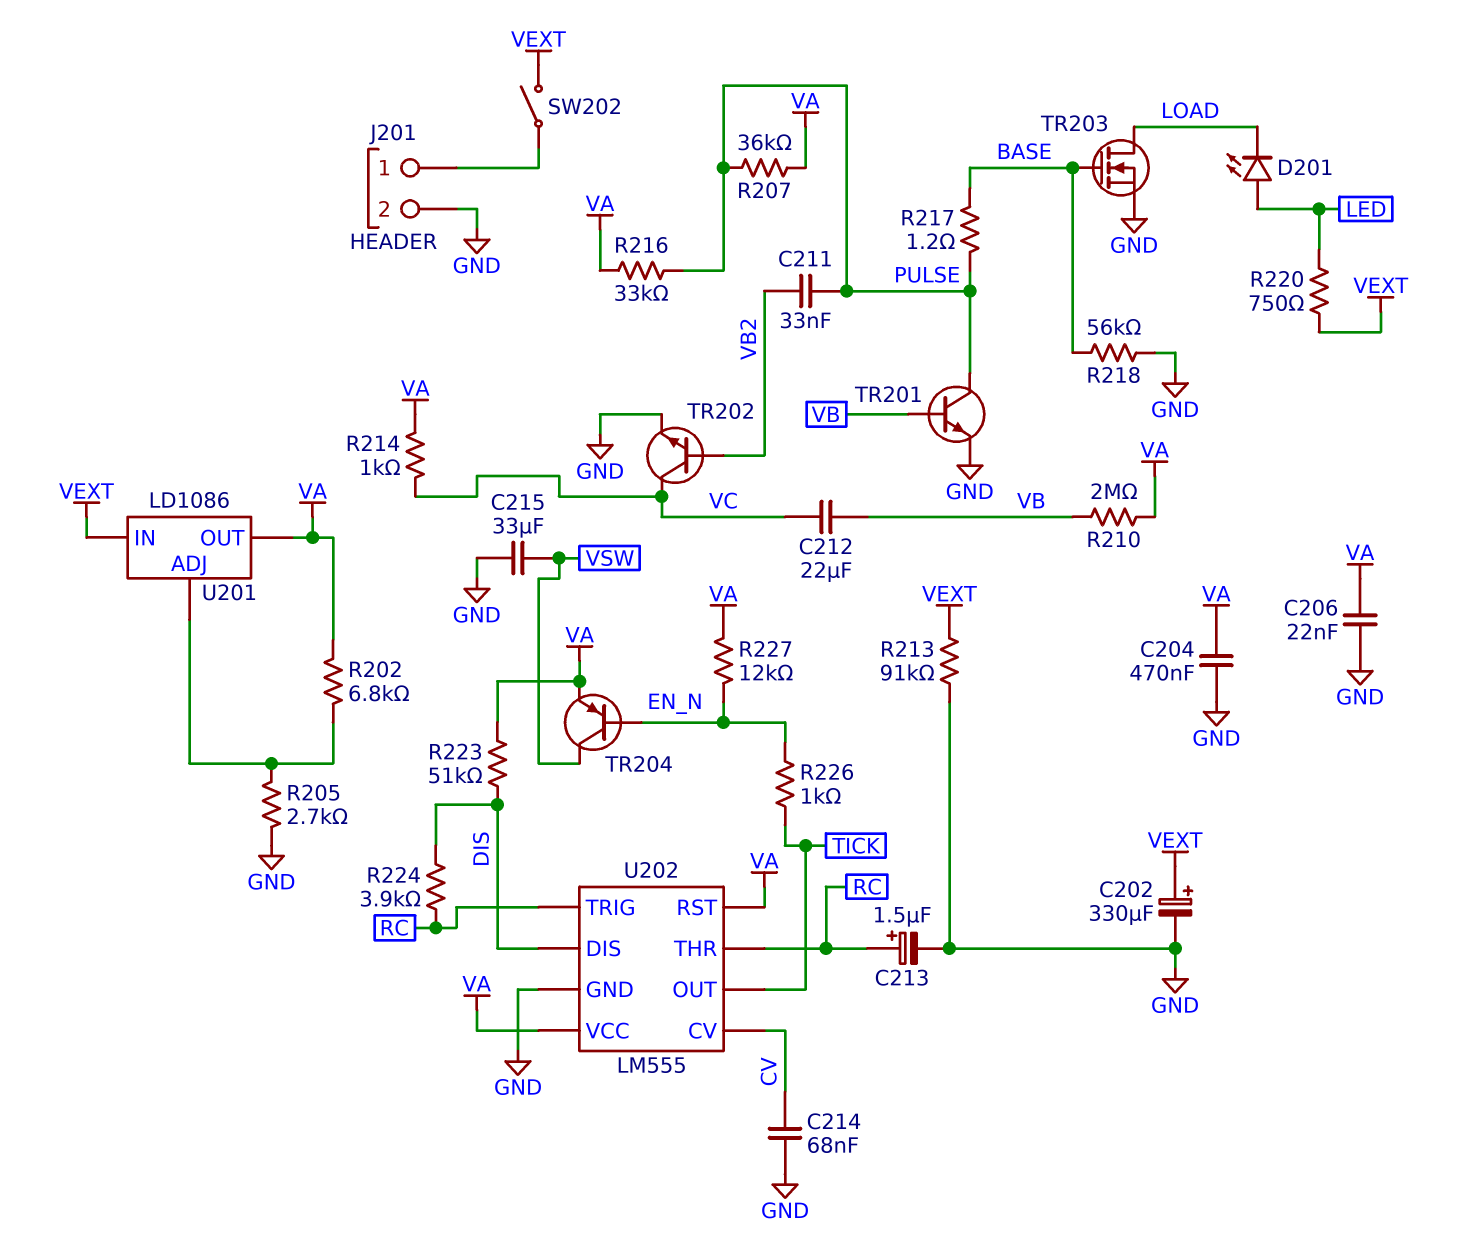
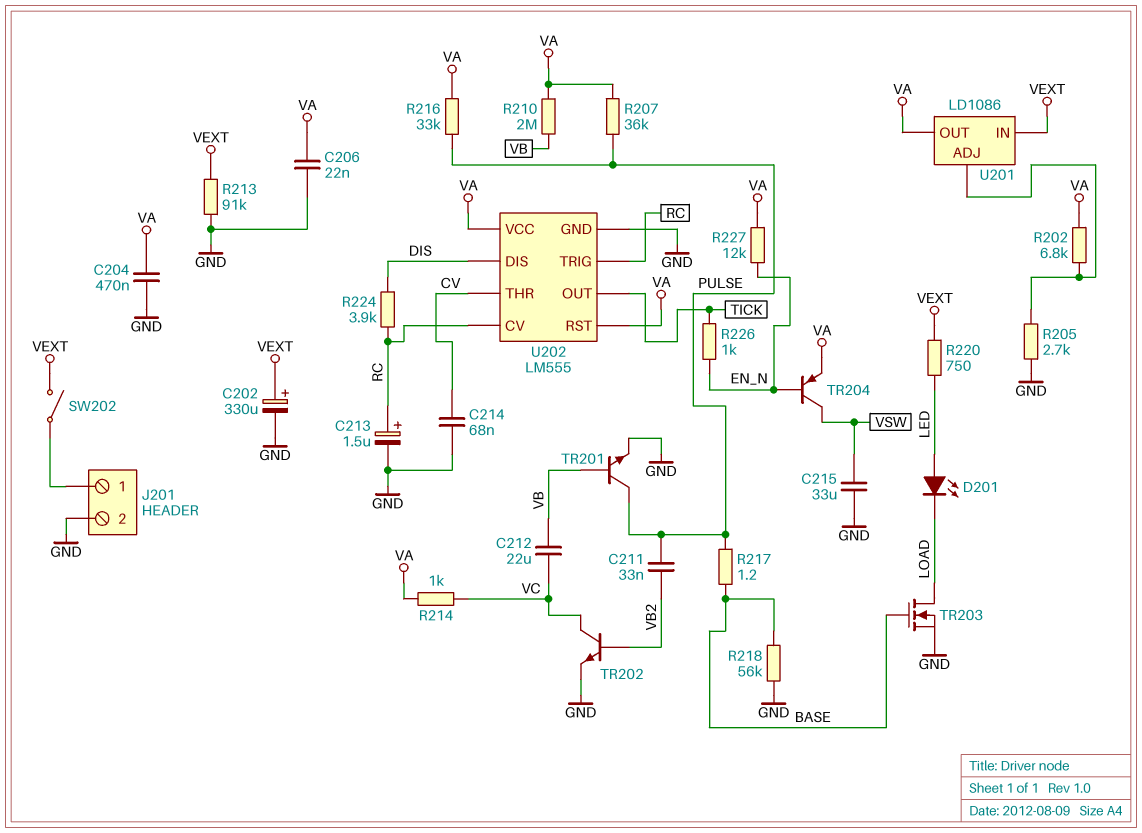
R223: 51k (DIS, VA) -> none
U202 pin CV: CV -> RC
U202 pin THR: RC -> CV

